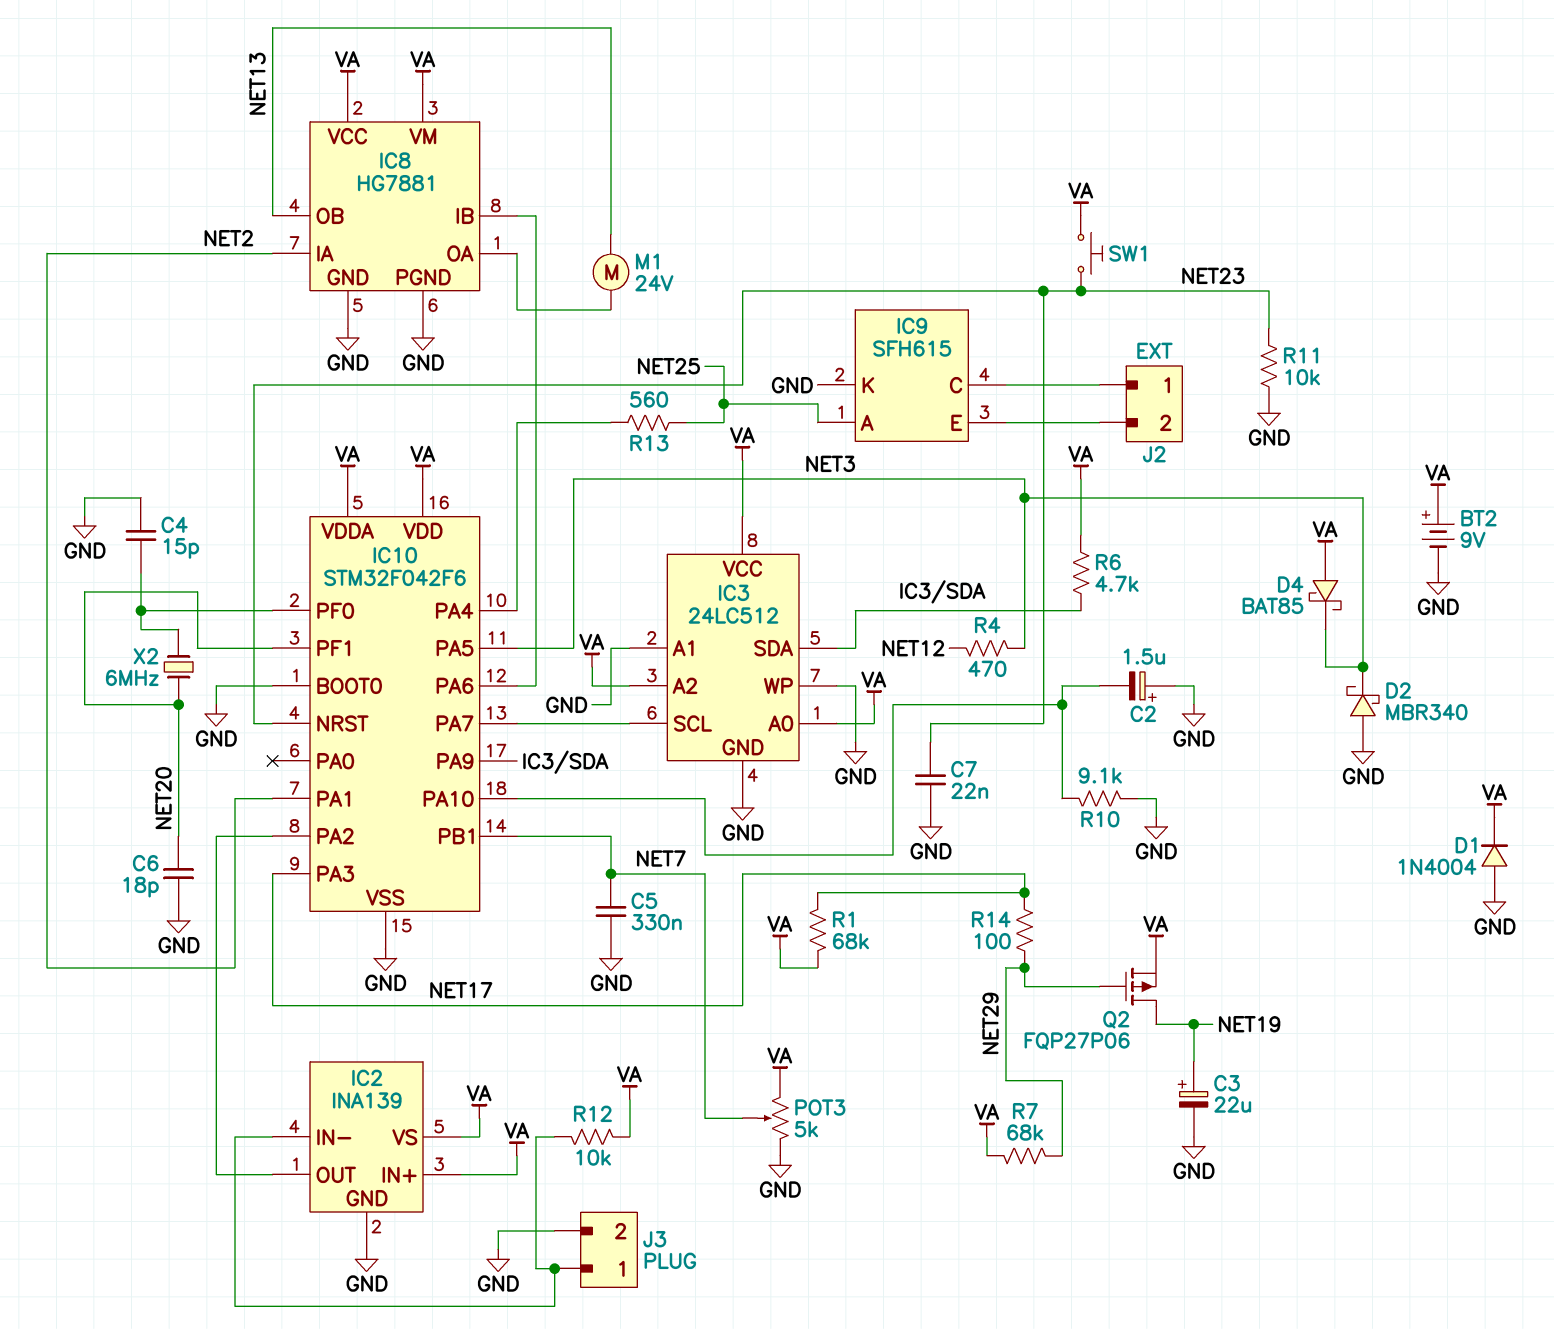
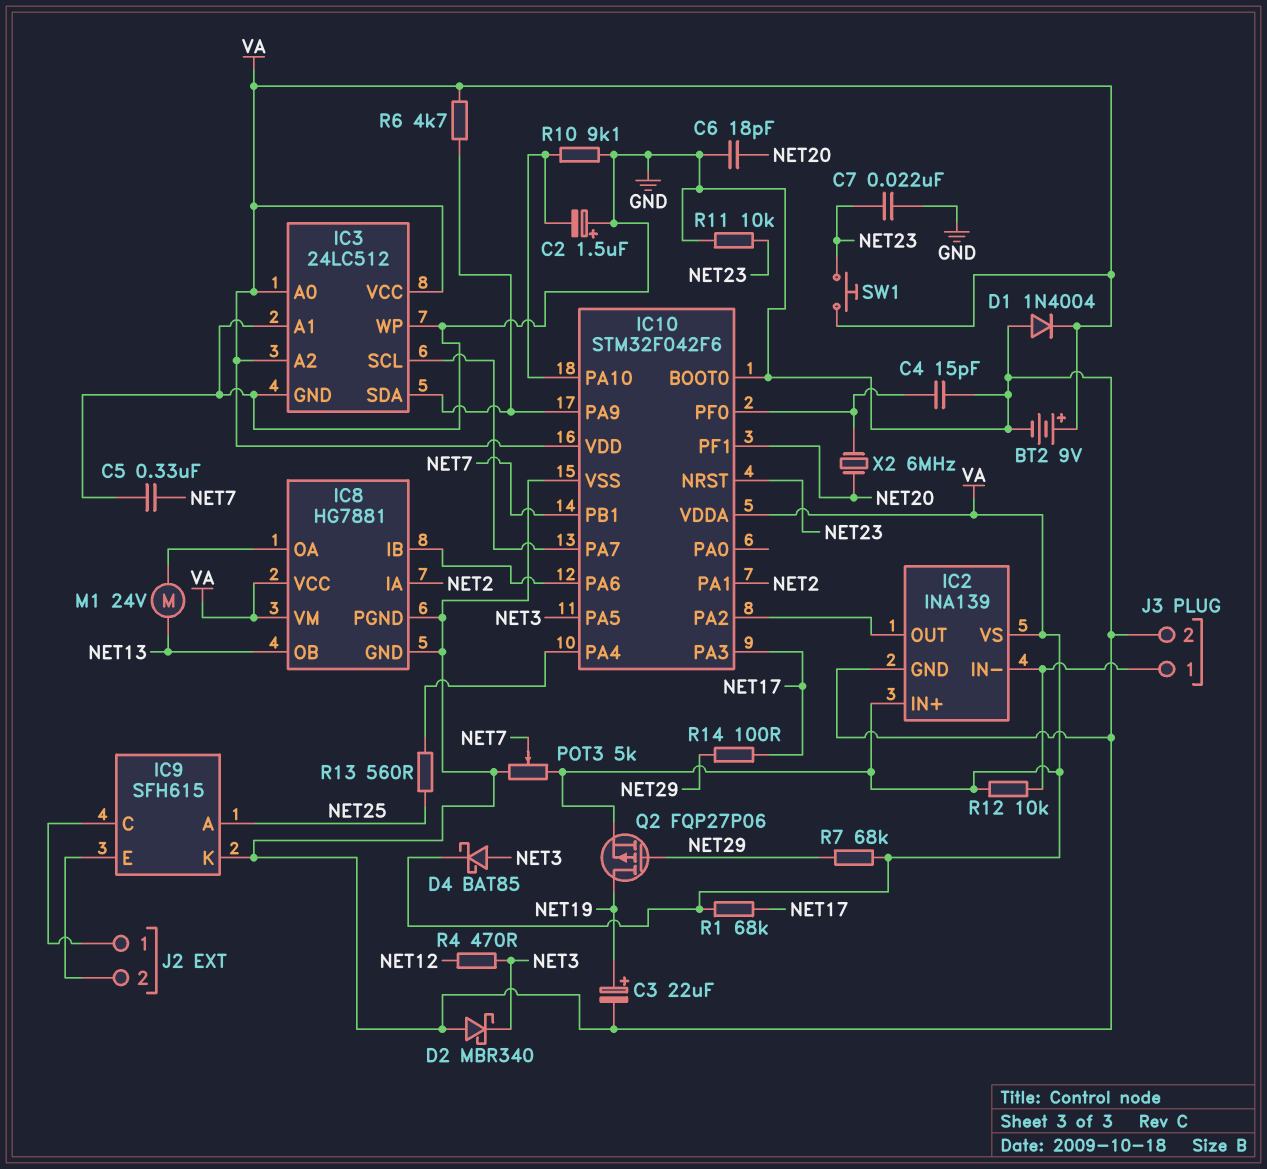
D4: schottky BAT85 (A VA, K NET3) -> schottky BAT85 (A NET3, K VA)

